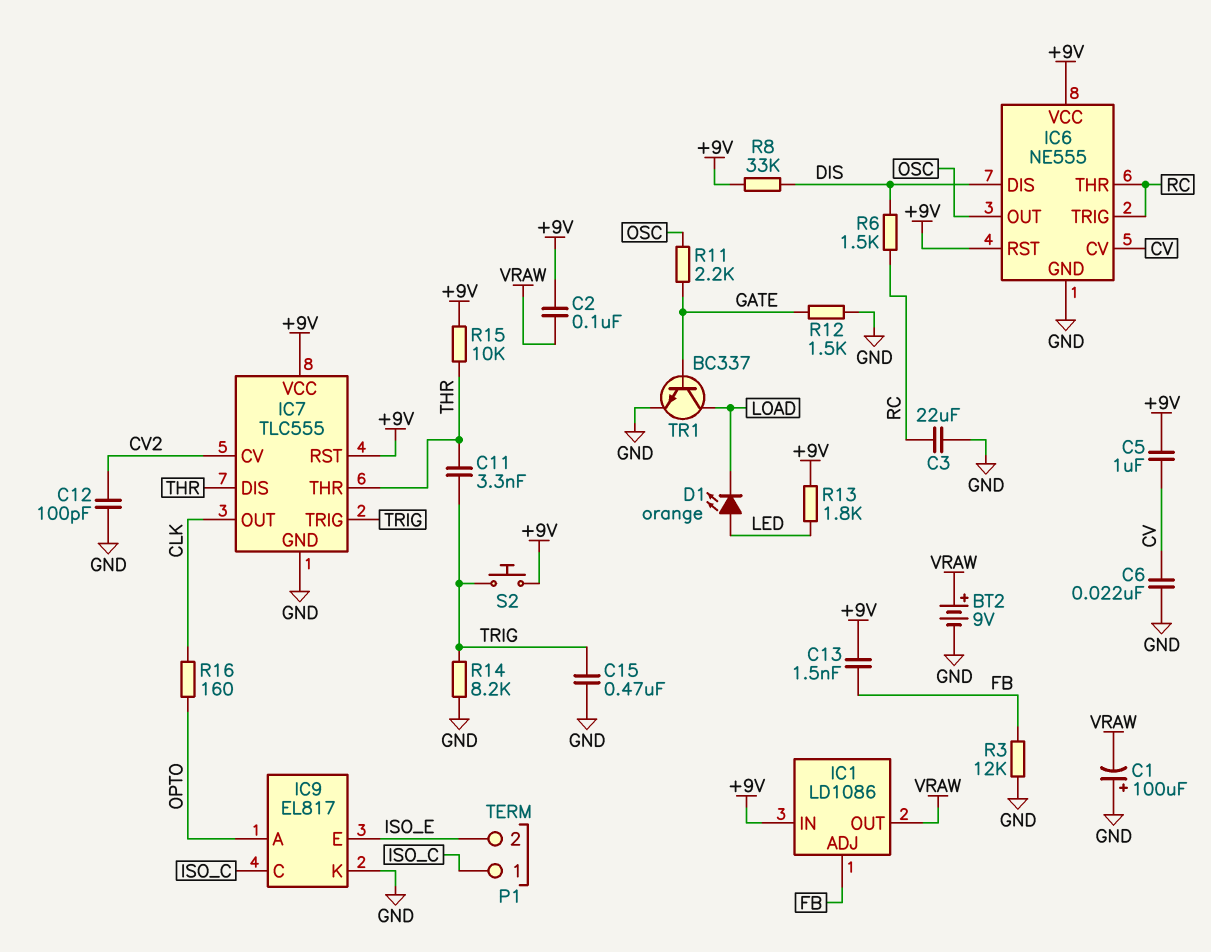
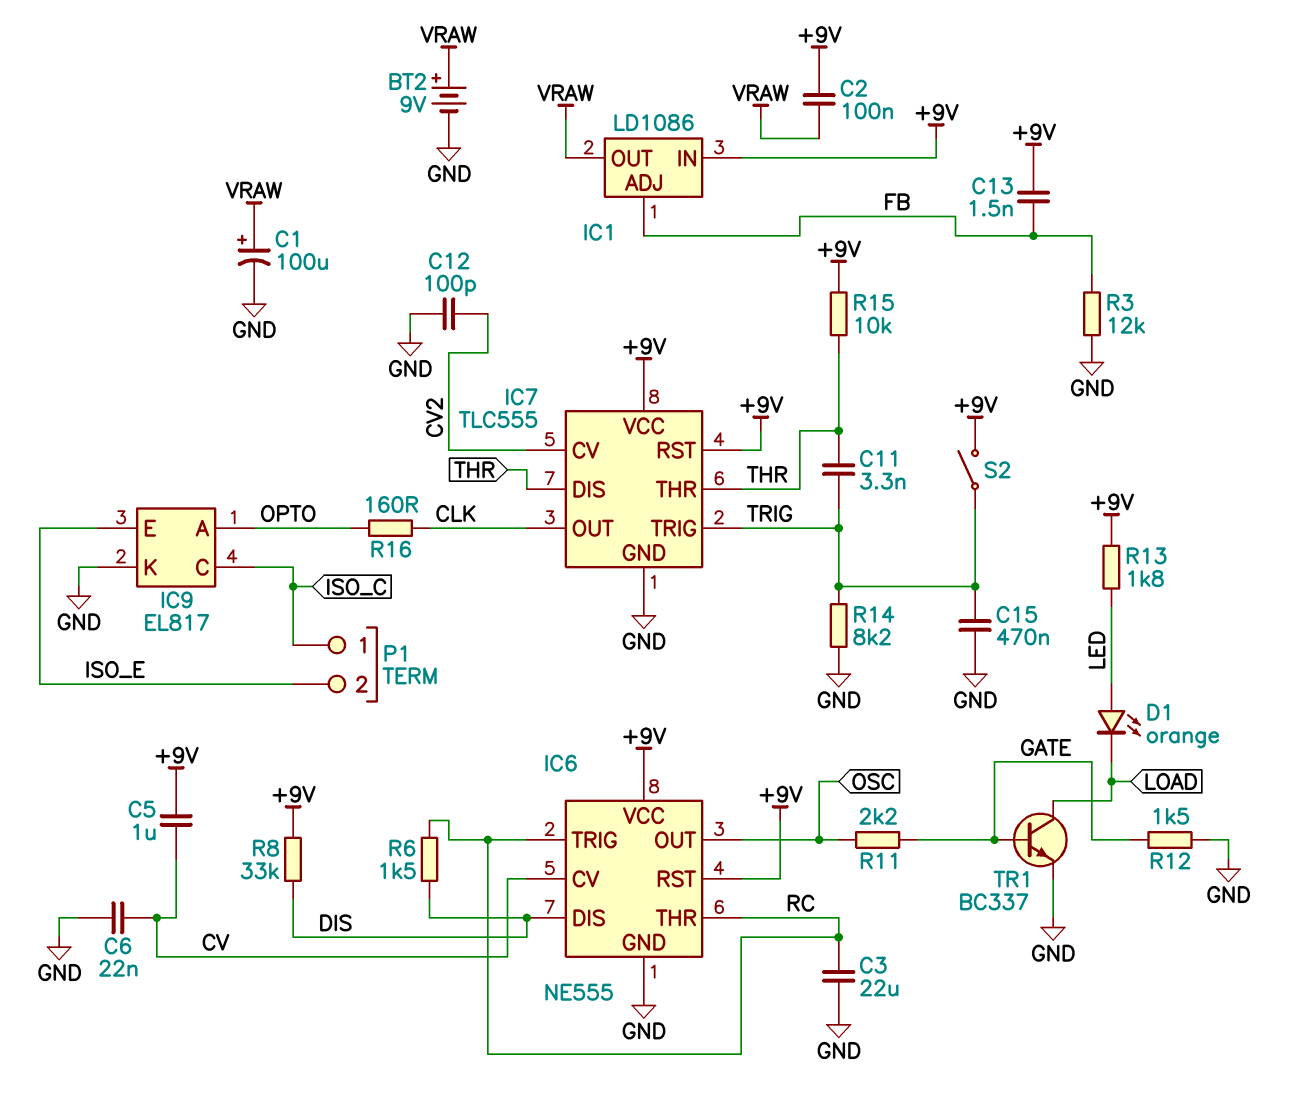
C1: 100uF (plus GND, minus VRAW) -> 100uF (plus VRAW, minus GND)
S2: button (+9V, TRIG) -> switch (+9V, TRIG)

